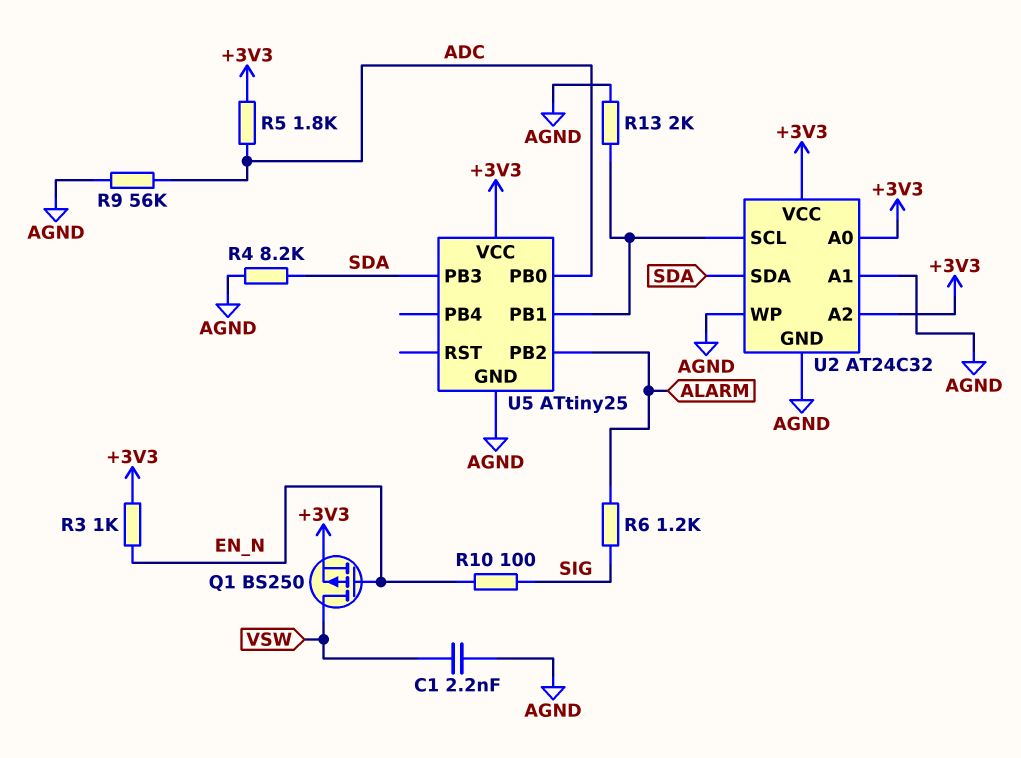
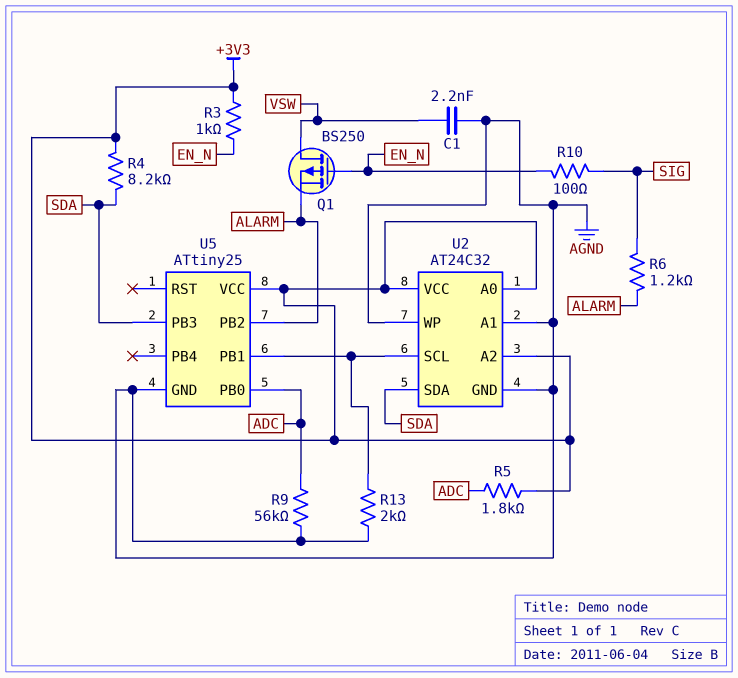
Q1: PMOS BS250 (G EN_N, D VSW, S +3V3) -> PMOS BS250 (G EN_N, D VSW, S ALARM)
R4: 8.2k (AGND, SDA) -> 8.2k (+3V3, SDA)

